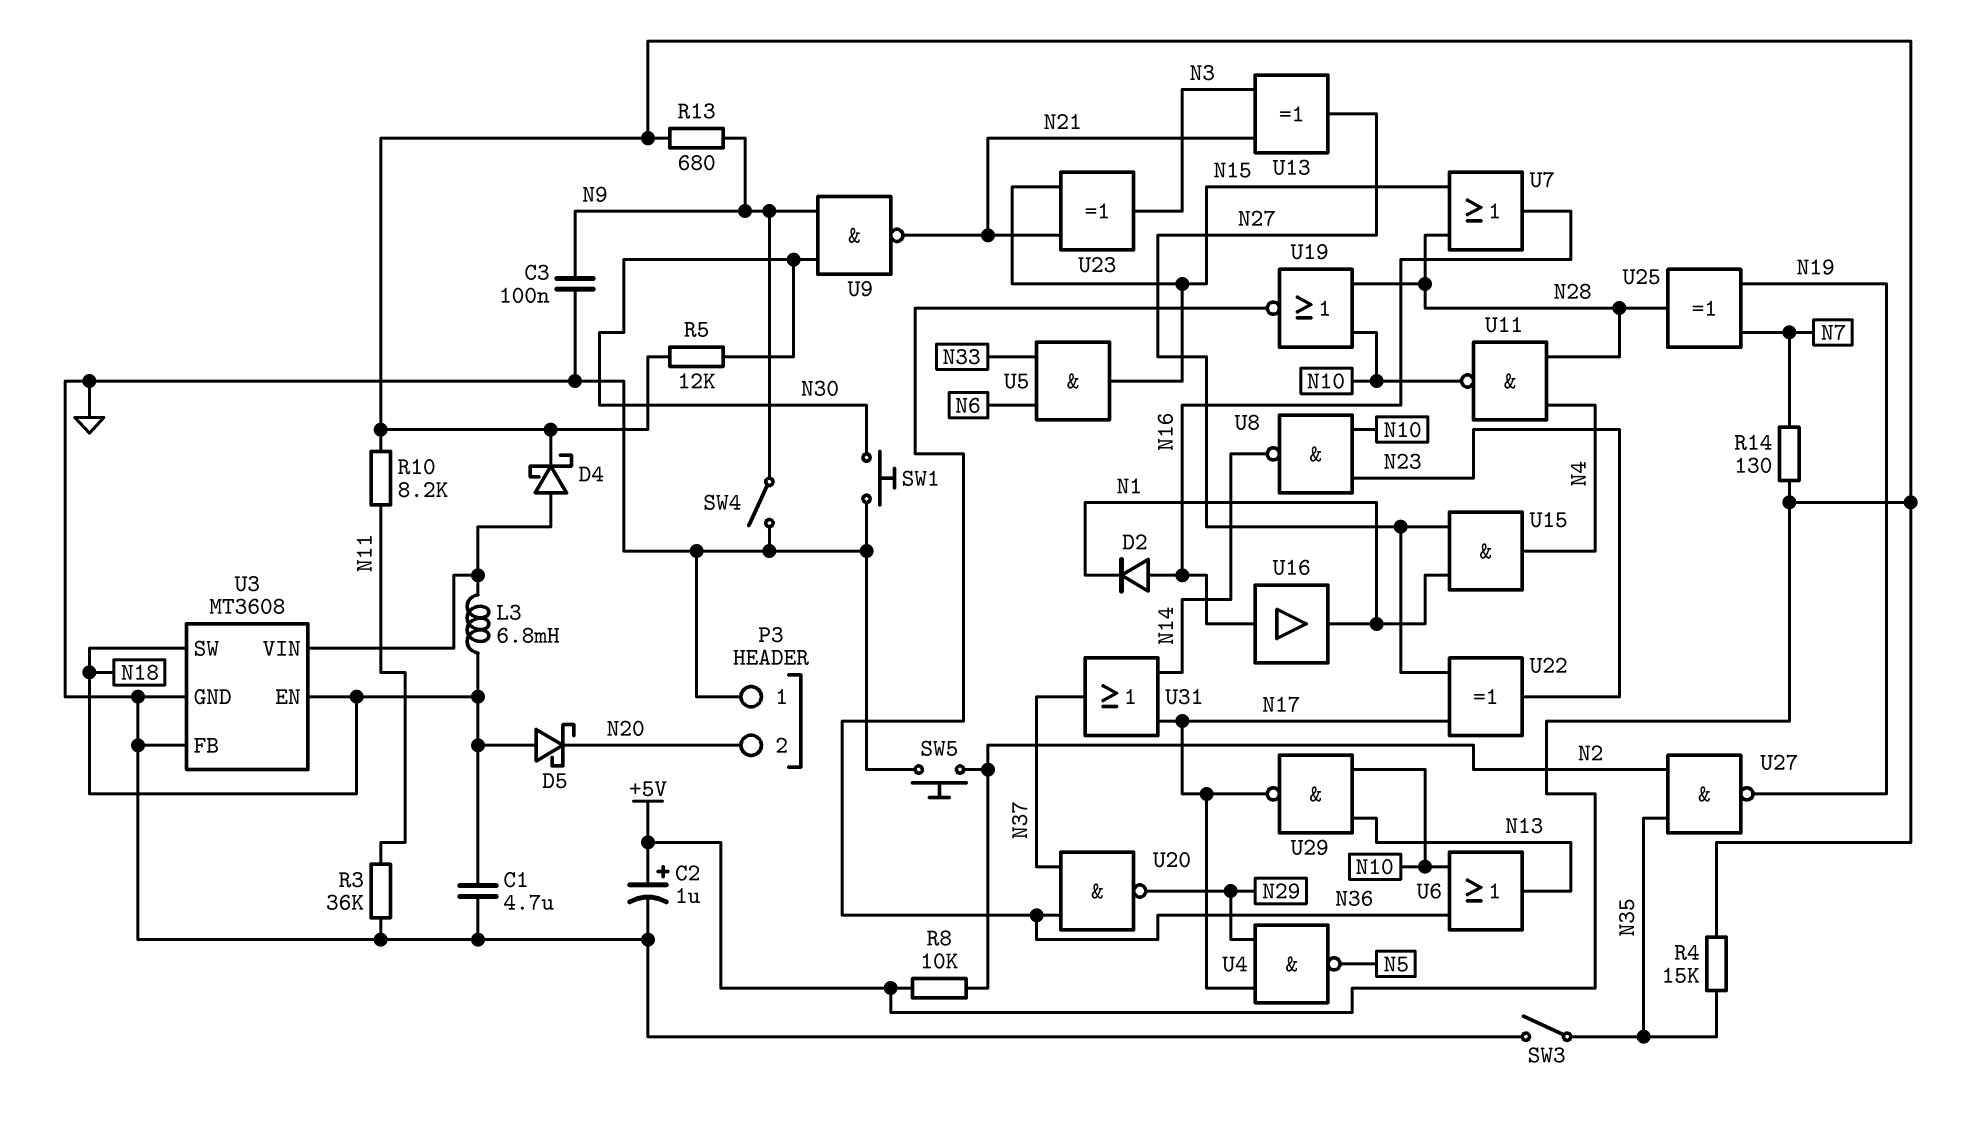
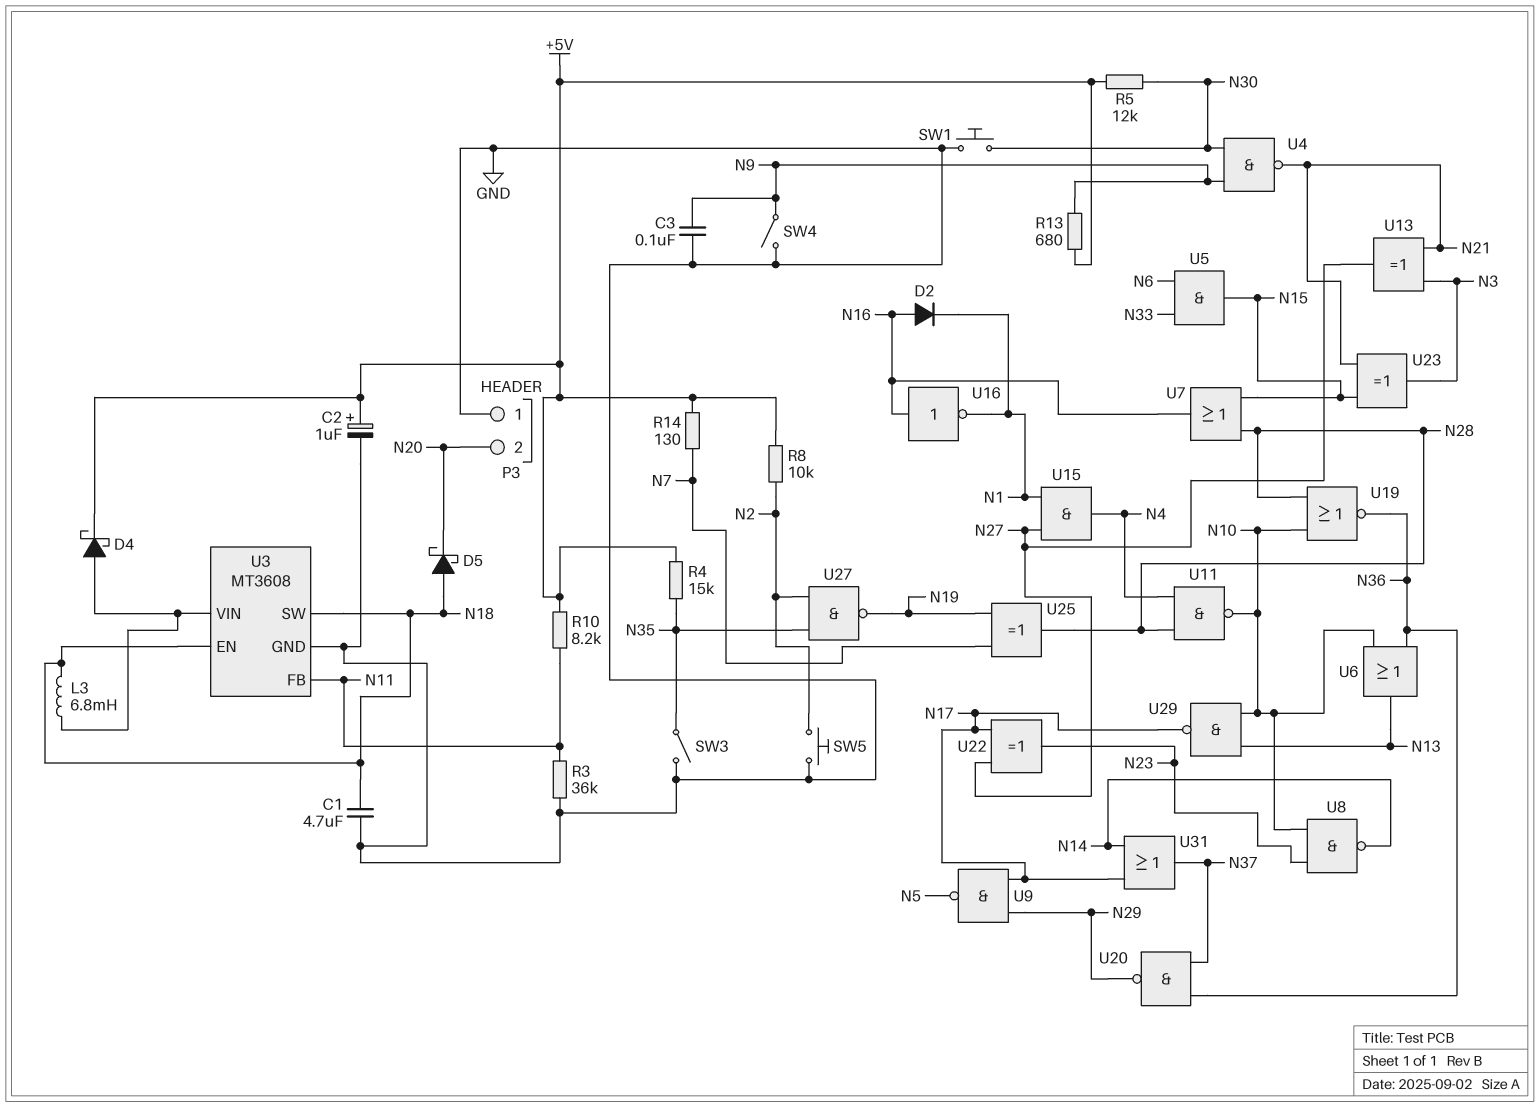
U3 pin FB: GND -> N11
U4: NAND (in N17, in N29, out N5) -> NAND (in N9, in N30, out N21)
U9: NAND (in N9, in N30, out N21) -> NAND (in N17, in N29, out N5)
U16: buffer (in N16, out N1) -> NOT (in N16, out N1)

